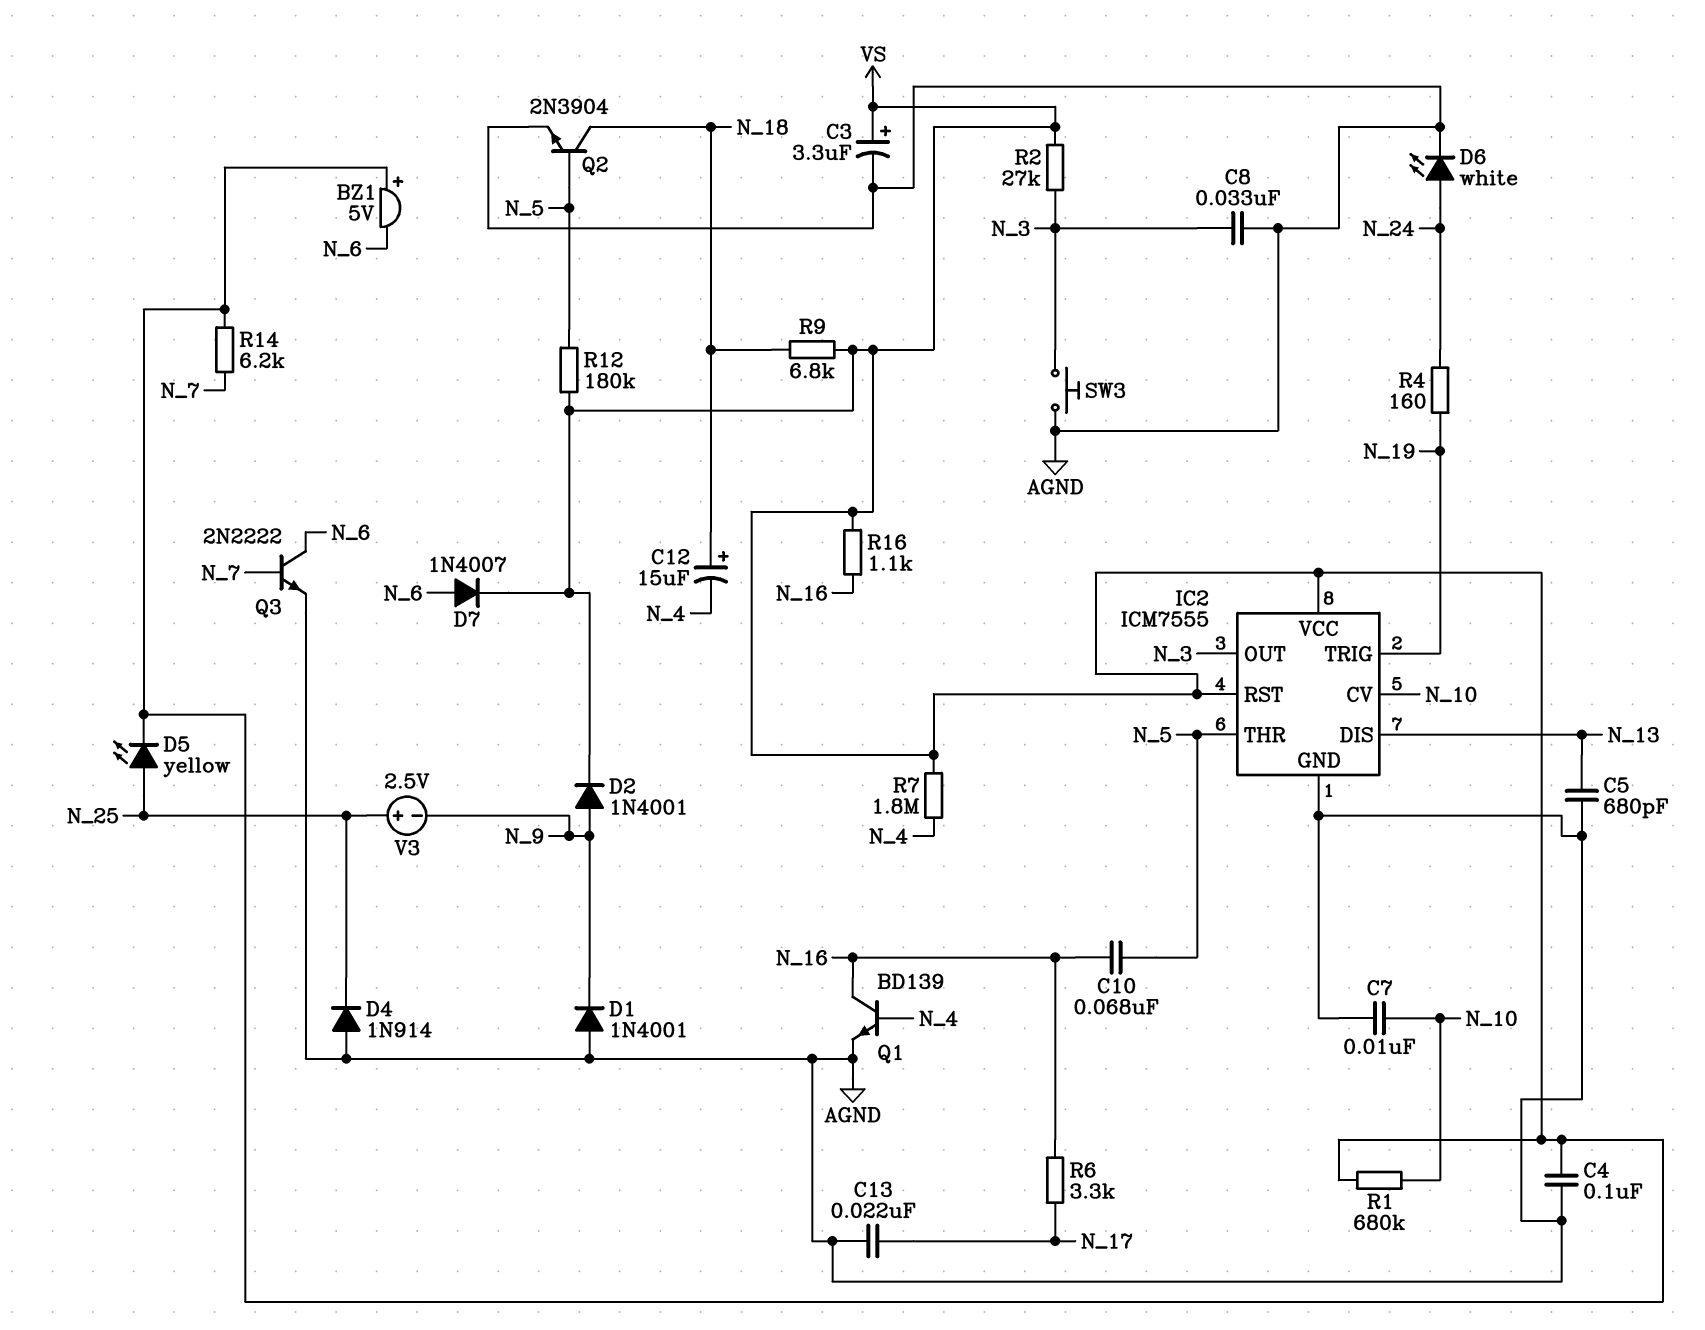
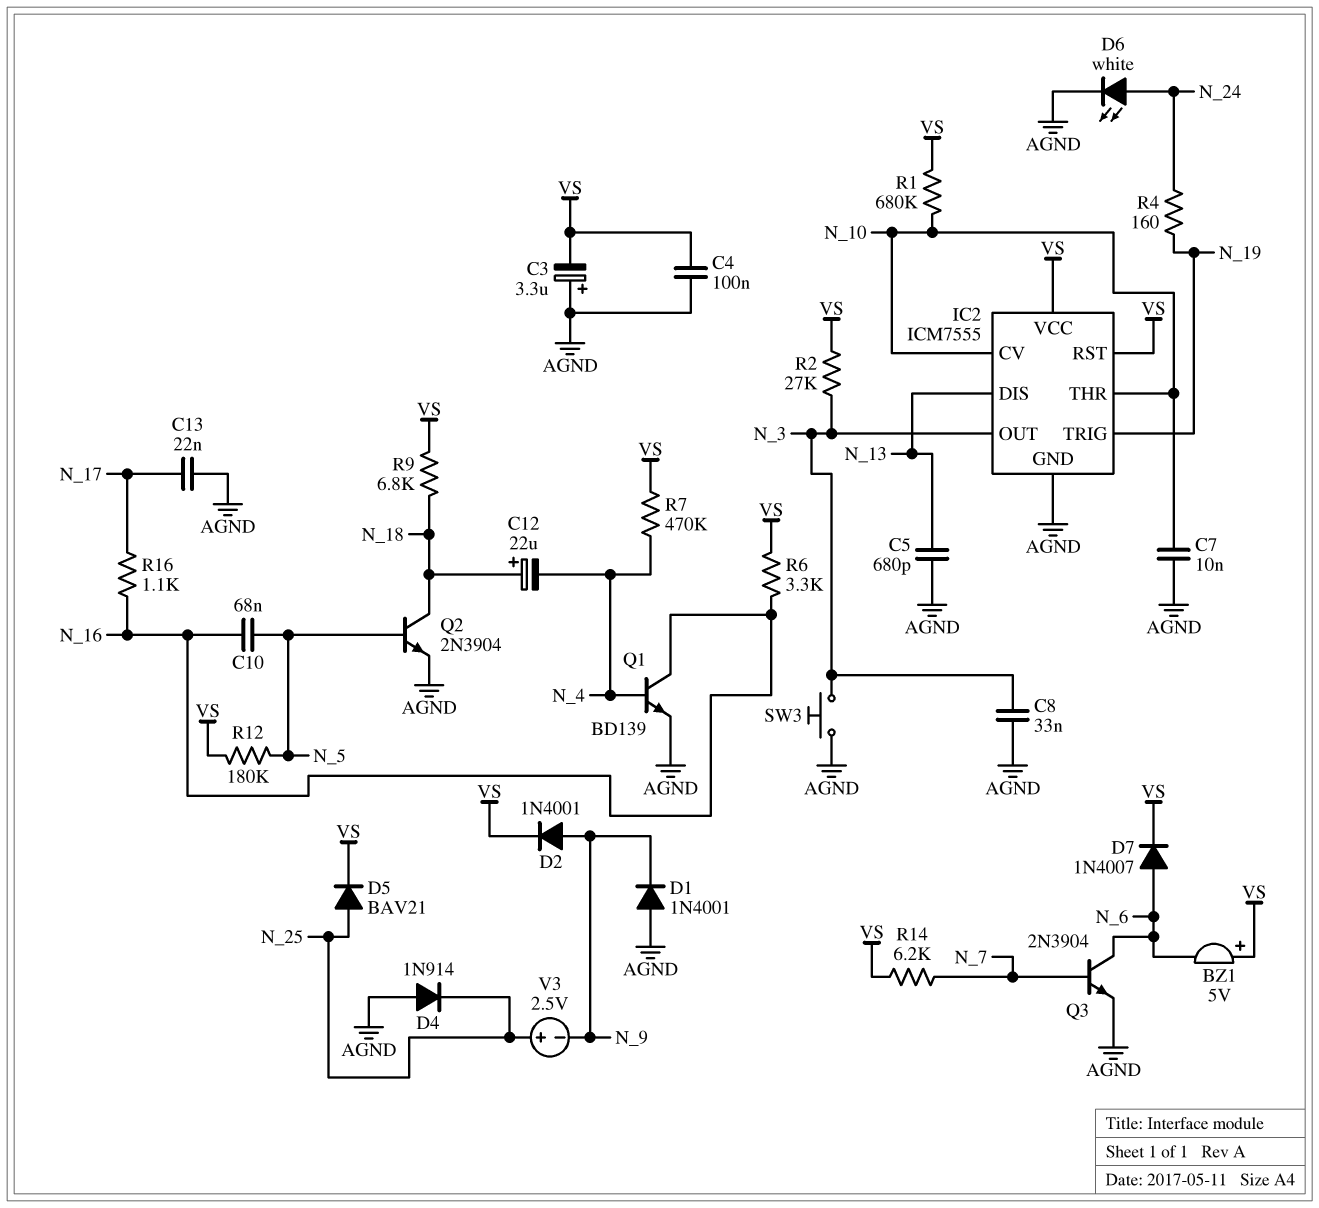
C3: 3.3uF (plus VS, minus AGND) -> 3.3uF (plus AGND, minus VS)
C12: 15uF (plus N_18, minus N_4) -> 22uF (plus N_18, minus N_4)
D5: LED yellow (A N_25, K VS) -> diode BAV21 (A N_25, K VS)
IC2 pin THR: N_5 -> N_10
Q3: NPN 2N2222 (B N_7, C N_6, E AGND) -> NPN 2N3904 (B N_7, C N_6, E AGND)
R6: 3.3k (N_16, N_17) -> 3.3k (N_16, VS)
R7: 1.8M (N_4, VS) -> 470k (N_4, VS)
R16: 1.1k (N_16, VS) -> 1.1k (N_16, N_17)

